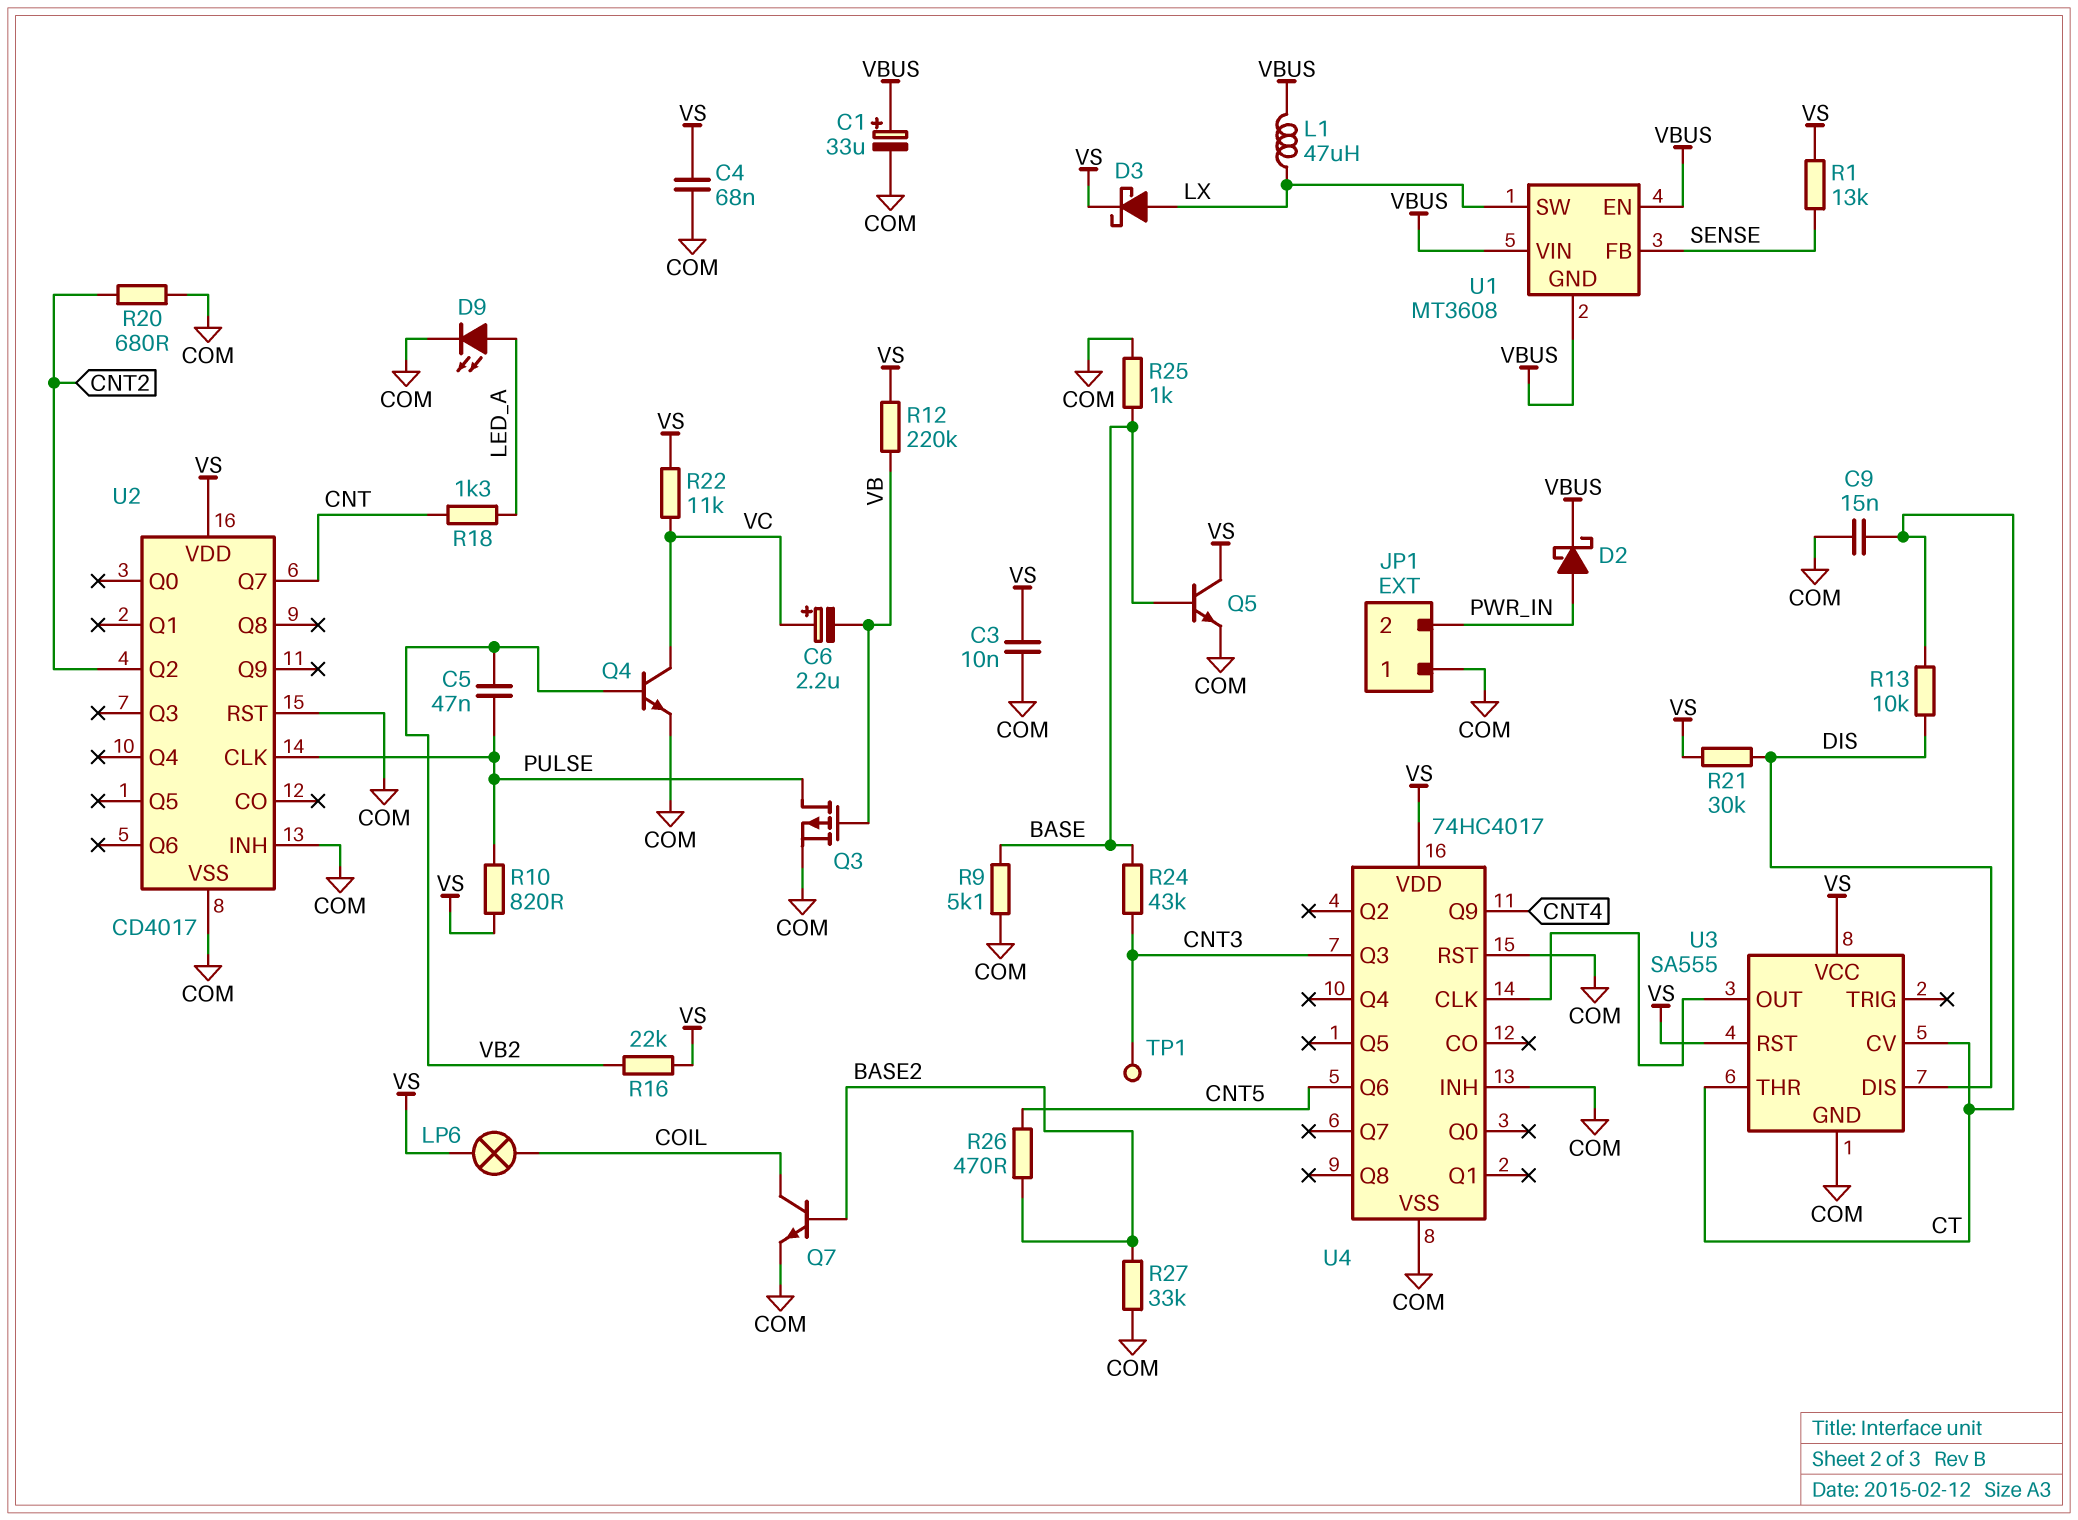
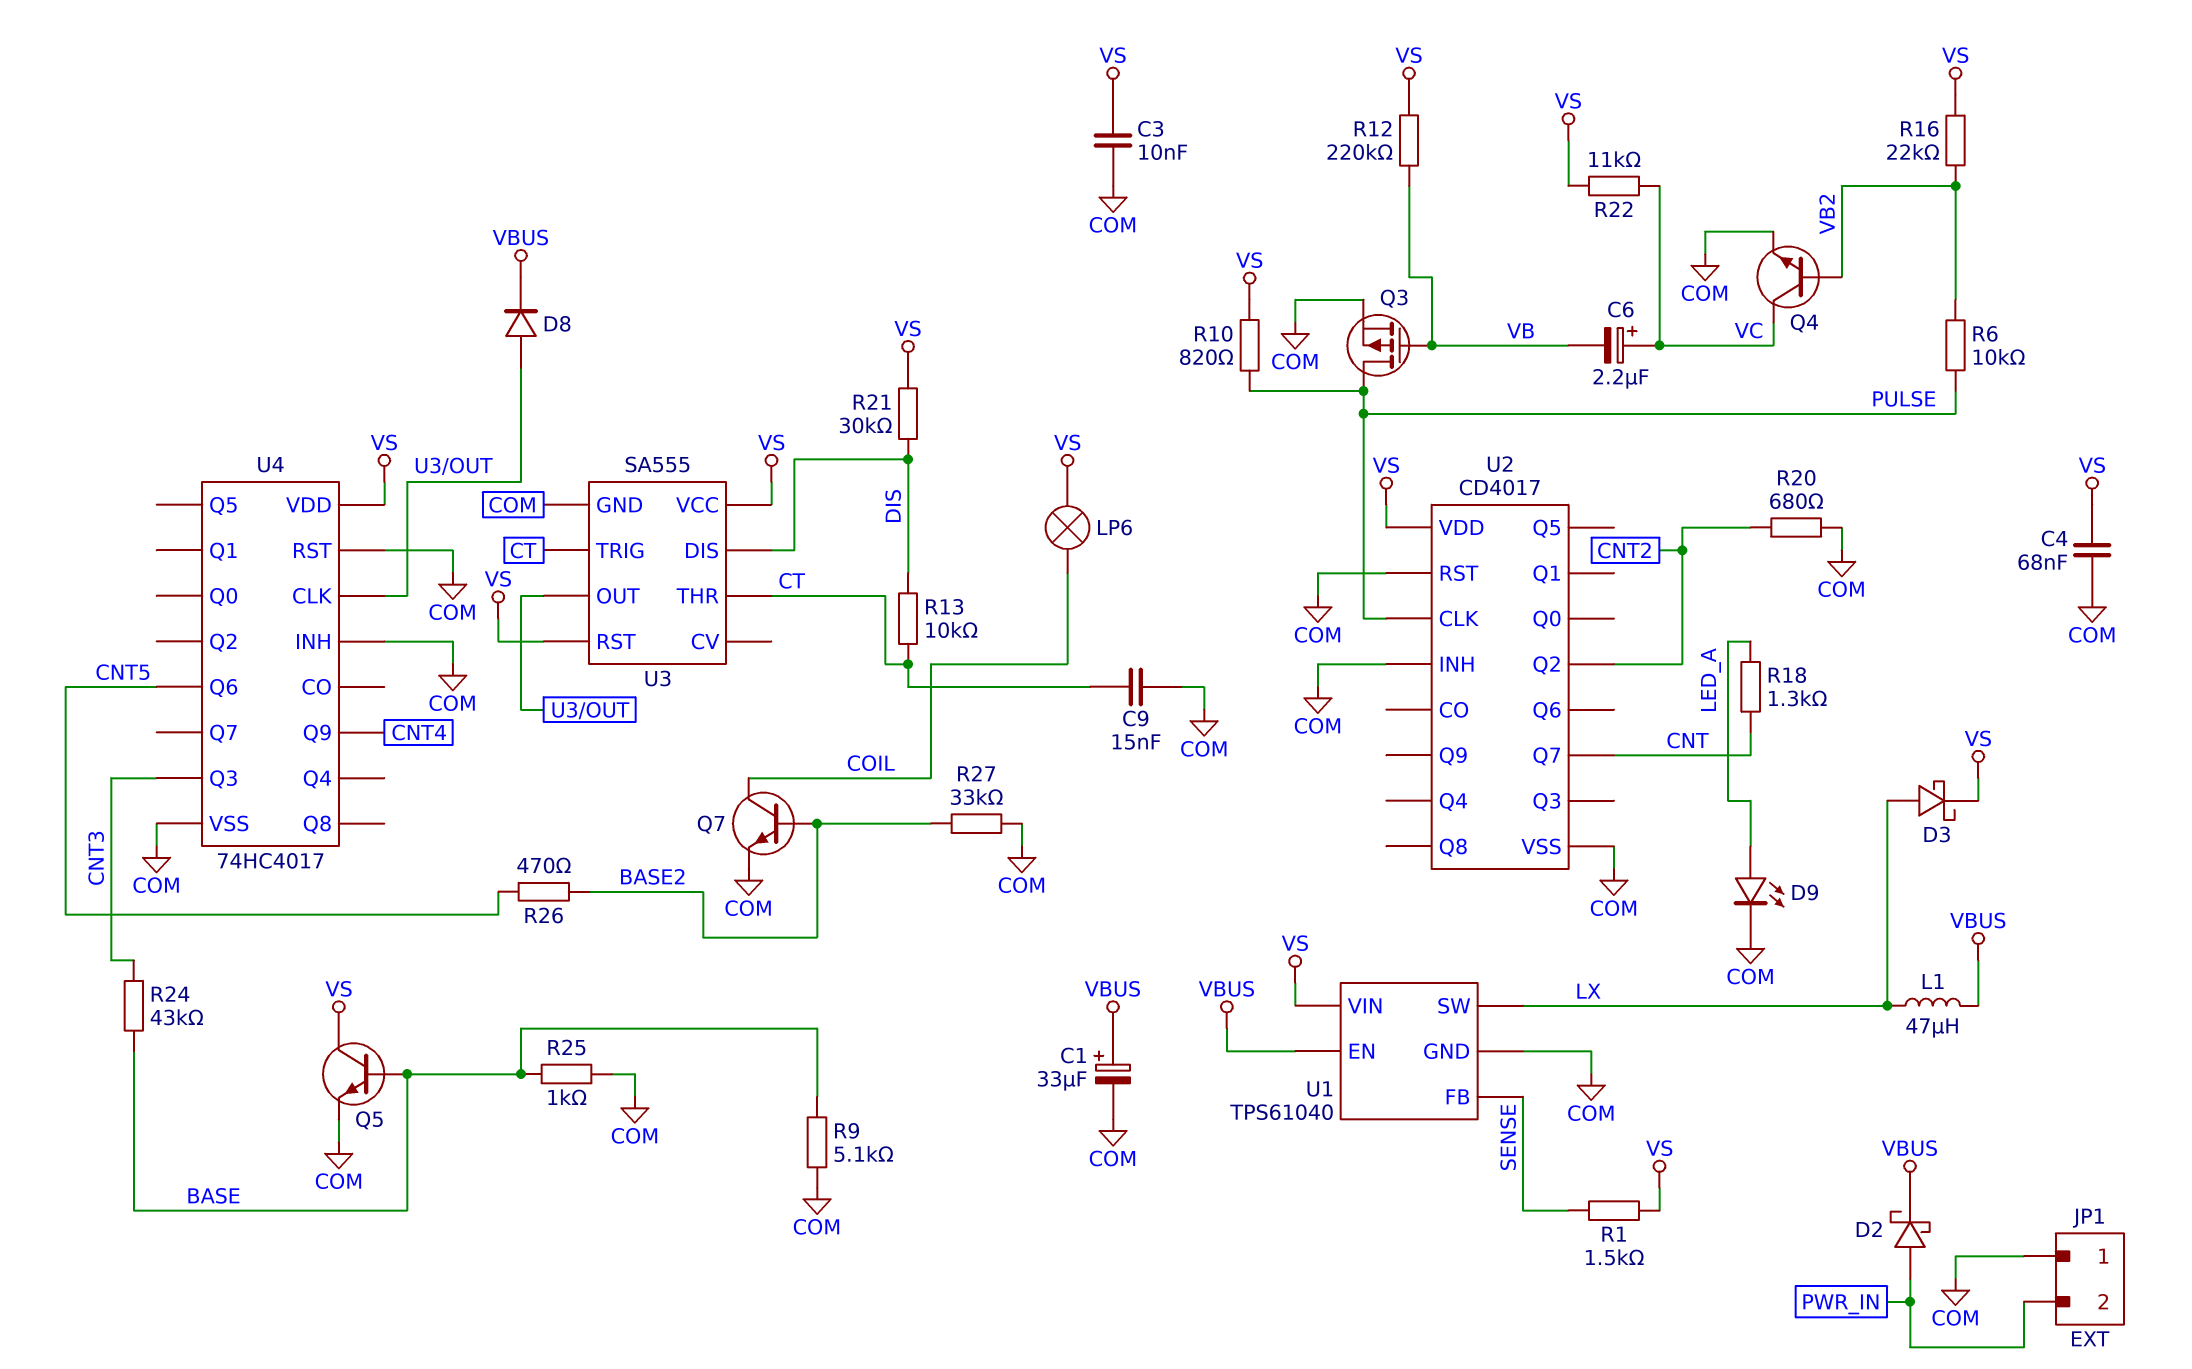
C5: 47nF (PULSE, VB2) -> none
D8: none -> diode (A U3/OUT, K VBUS)
R1: 13k (SENSE, VS) -> 1.5k (SENSE, VS)
R6: none -> 10k (PULSE, VB2)
TP1: test point (CNT3) -> none
U1: MT3608 -> TPS61040
U1 pin GND: VBUS -> COM
U1 pin VIN: VBUS -> VS
U3 pin CV: CT -> none
U3 pin TRIG: none -> CT

